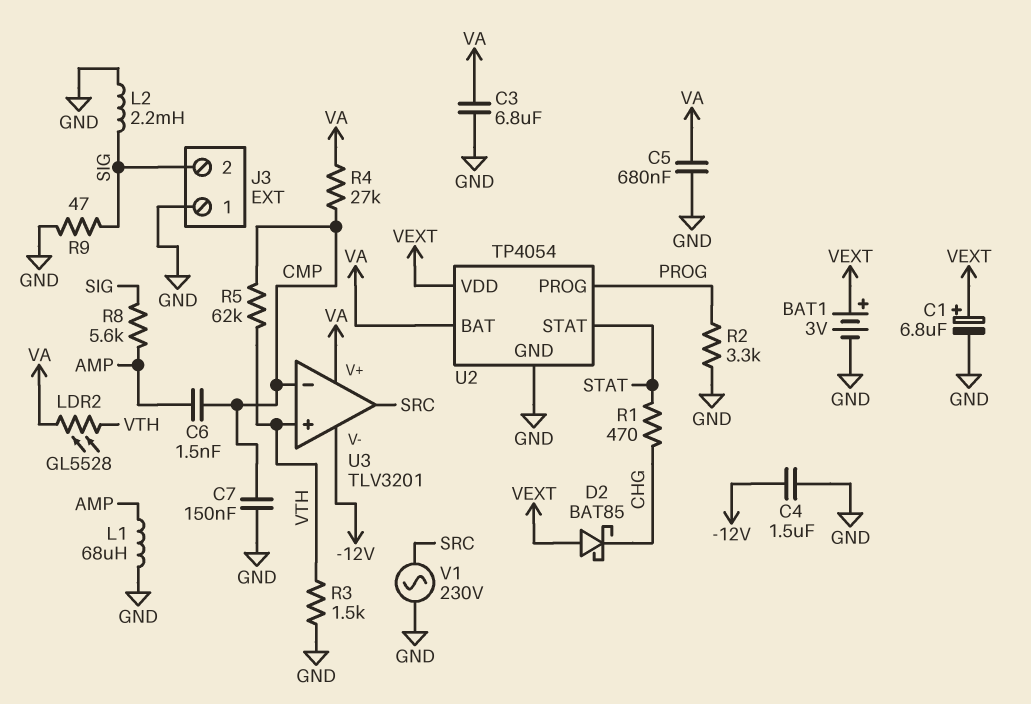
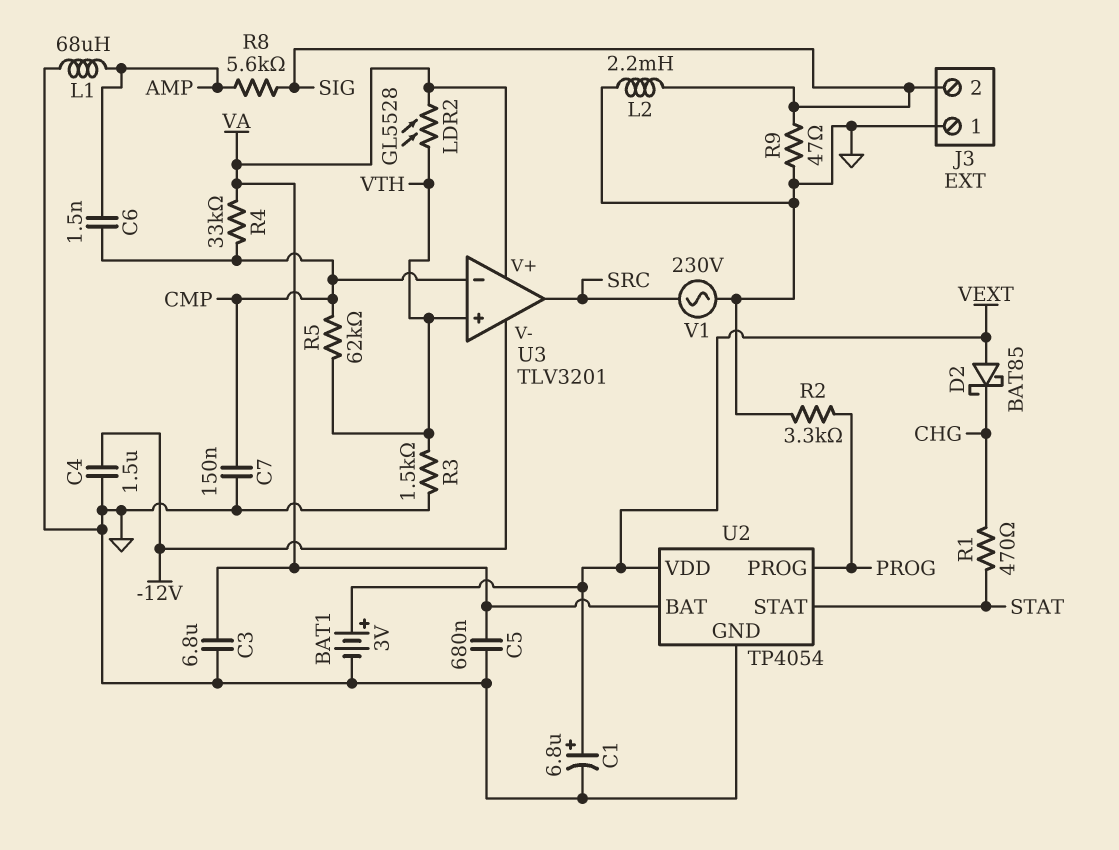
R4: 27k (CMP, VA) -> 33k (CMP, VA)

